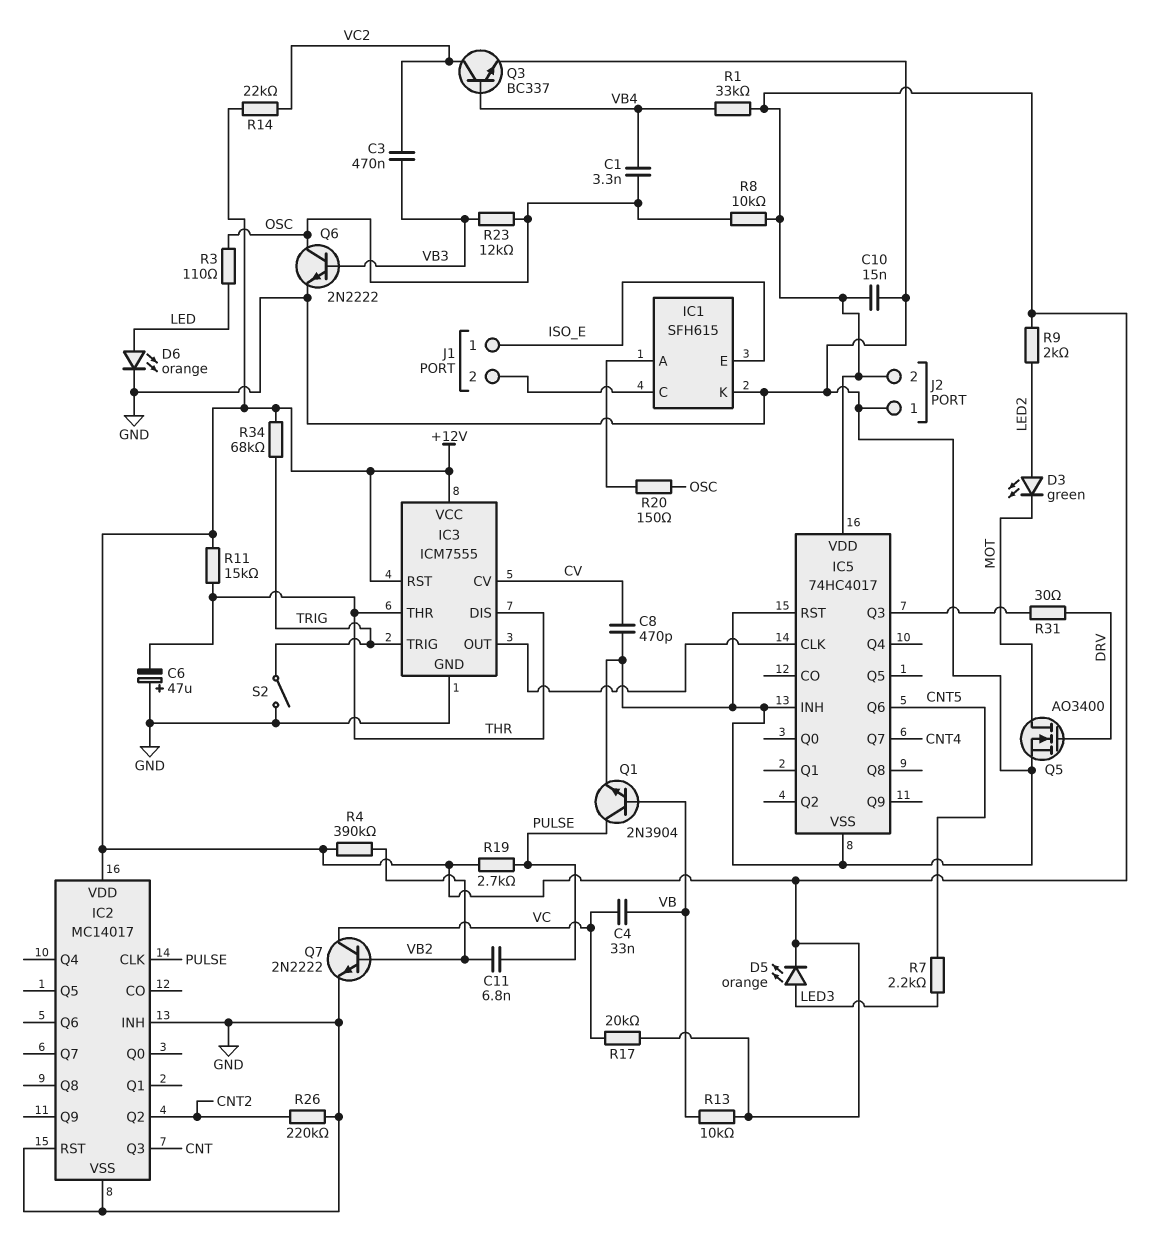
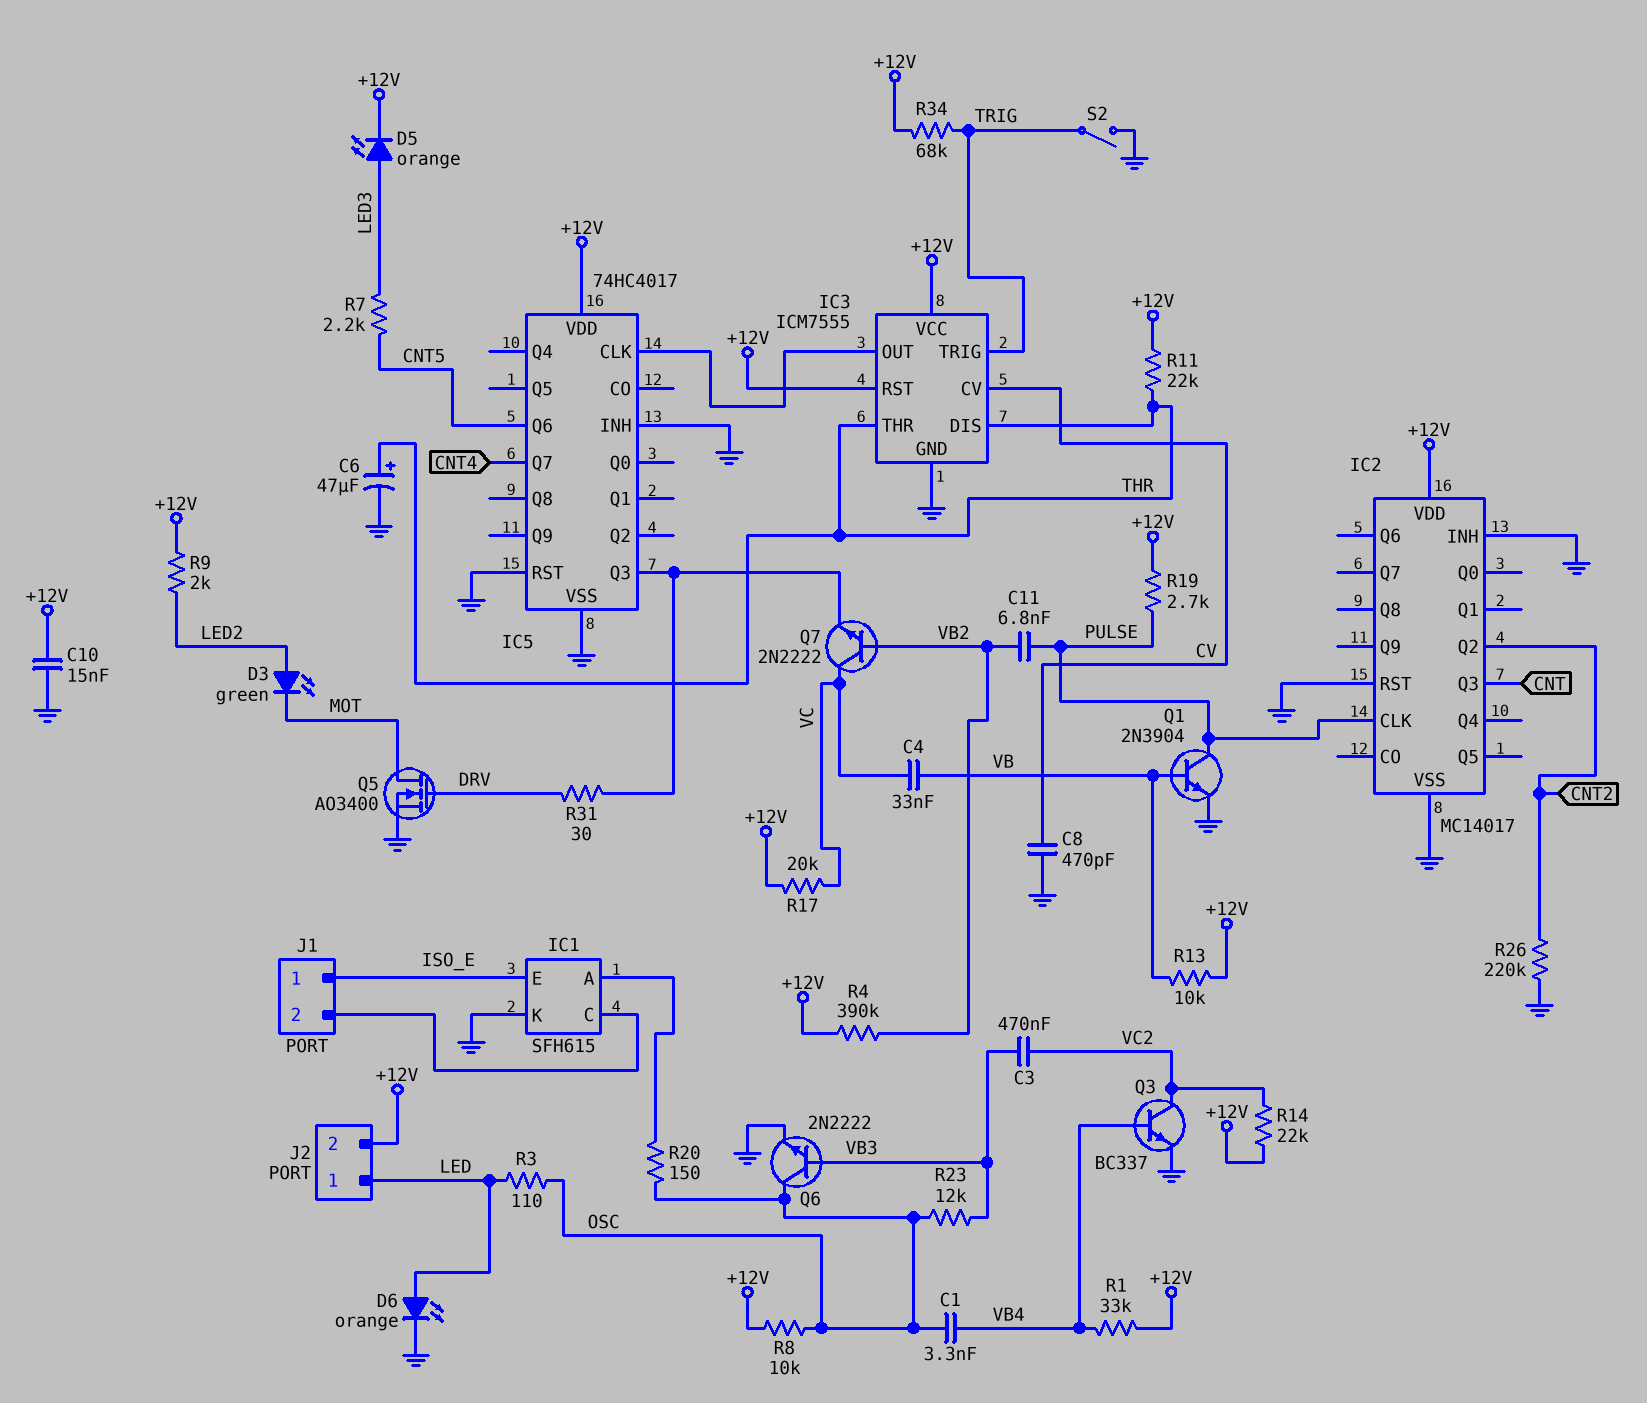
C6: 47uF (plus GND, minus THR) -> 47uF (plus THR, minus GND)
J2 pin 1: GND -> LED
Q7: NPN 2N2222 (B VB2, C VC, E GND) -> NPN 2N2222 (B VB2, C VC, E IC5/Q3)
R11: 15k (+12V, THR) -> 22k (+12V, THR)

